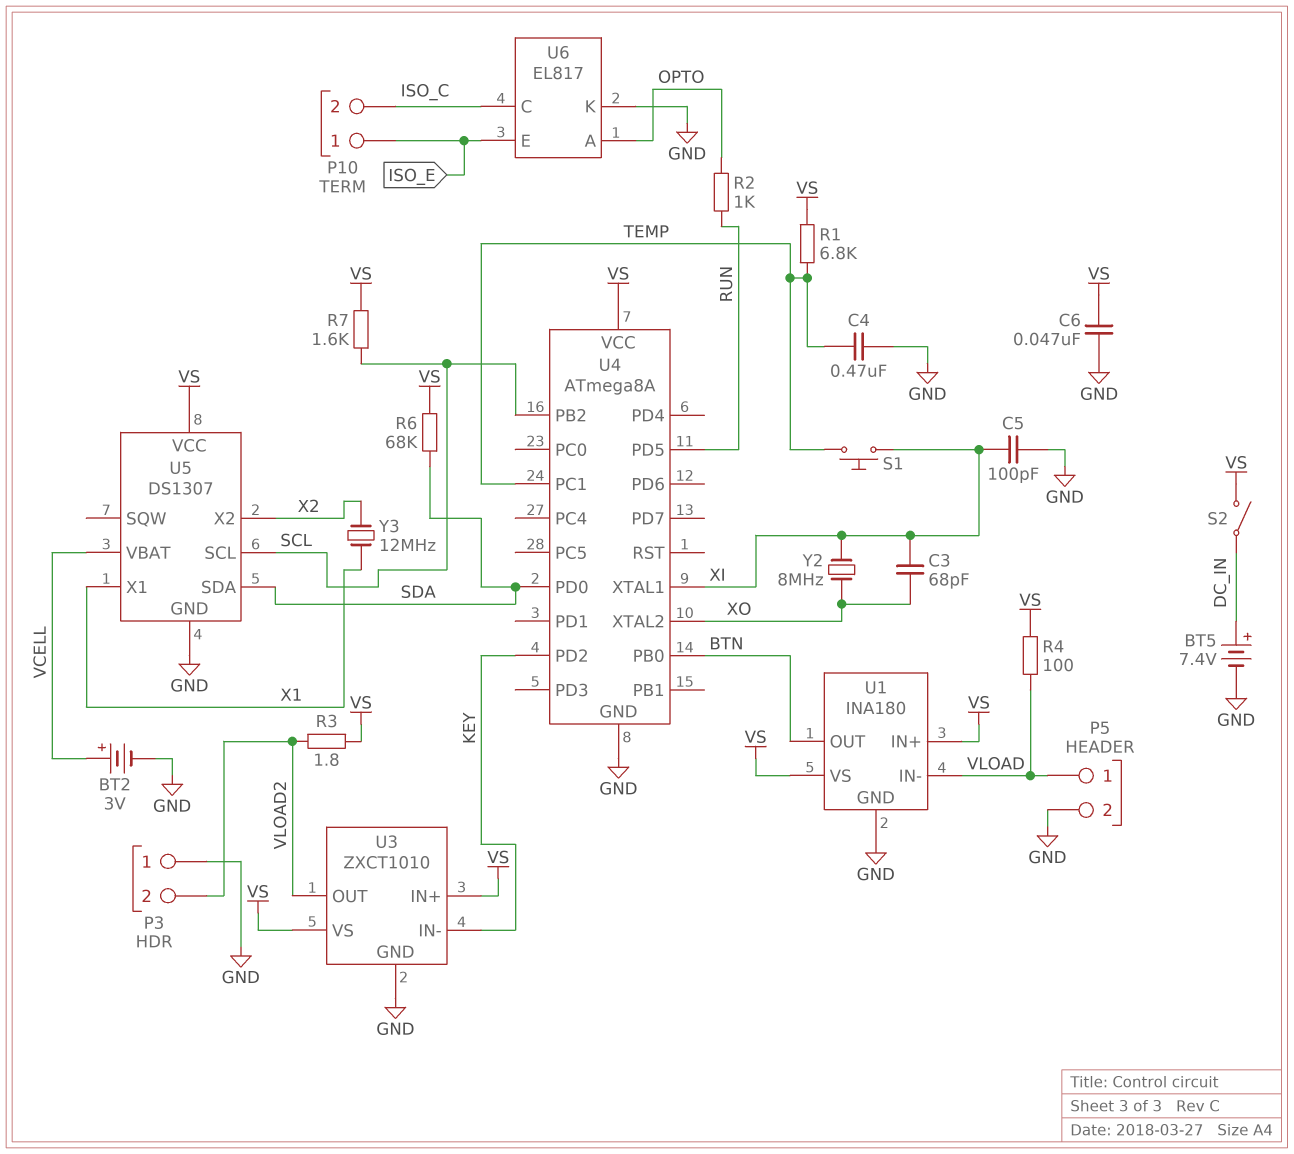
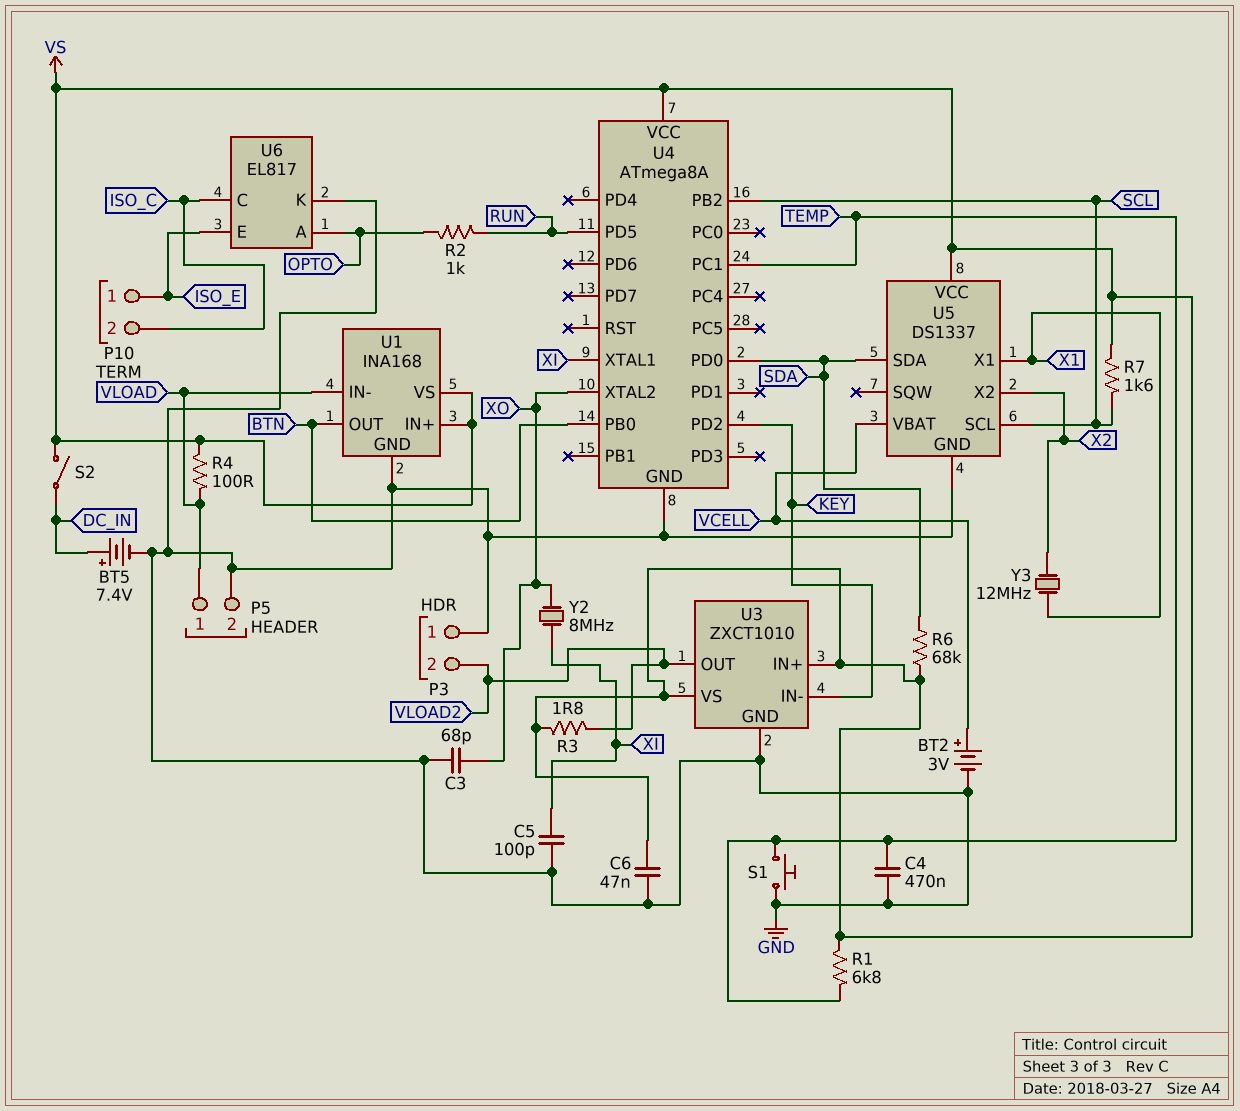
C3: 68pF (XI, XO) -> 68pF (GND, XO)
S1: button (TEMP, XI) -> button (GND, TEMP)
U1: INA180 -> INA168
U5: DS1307 -> DS1337

